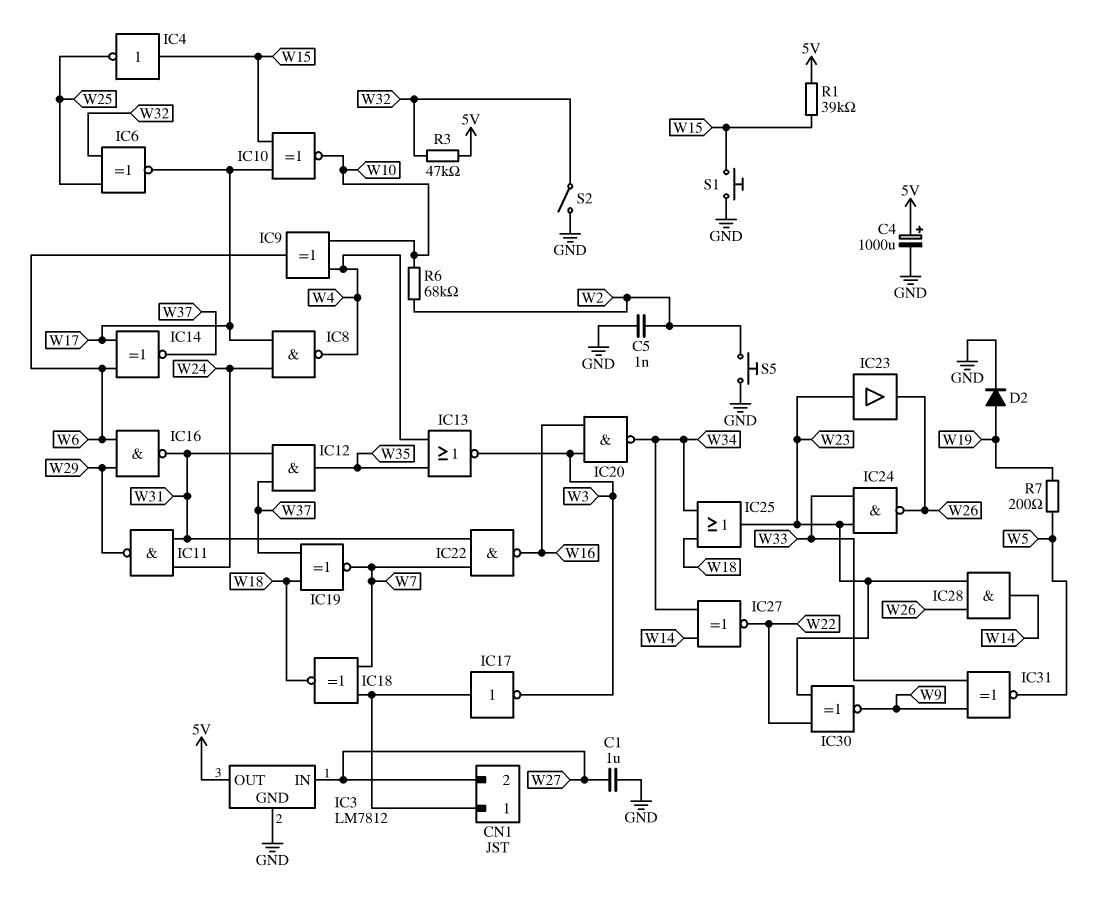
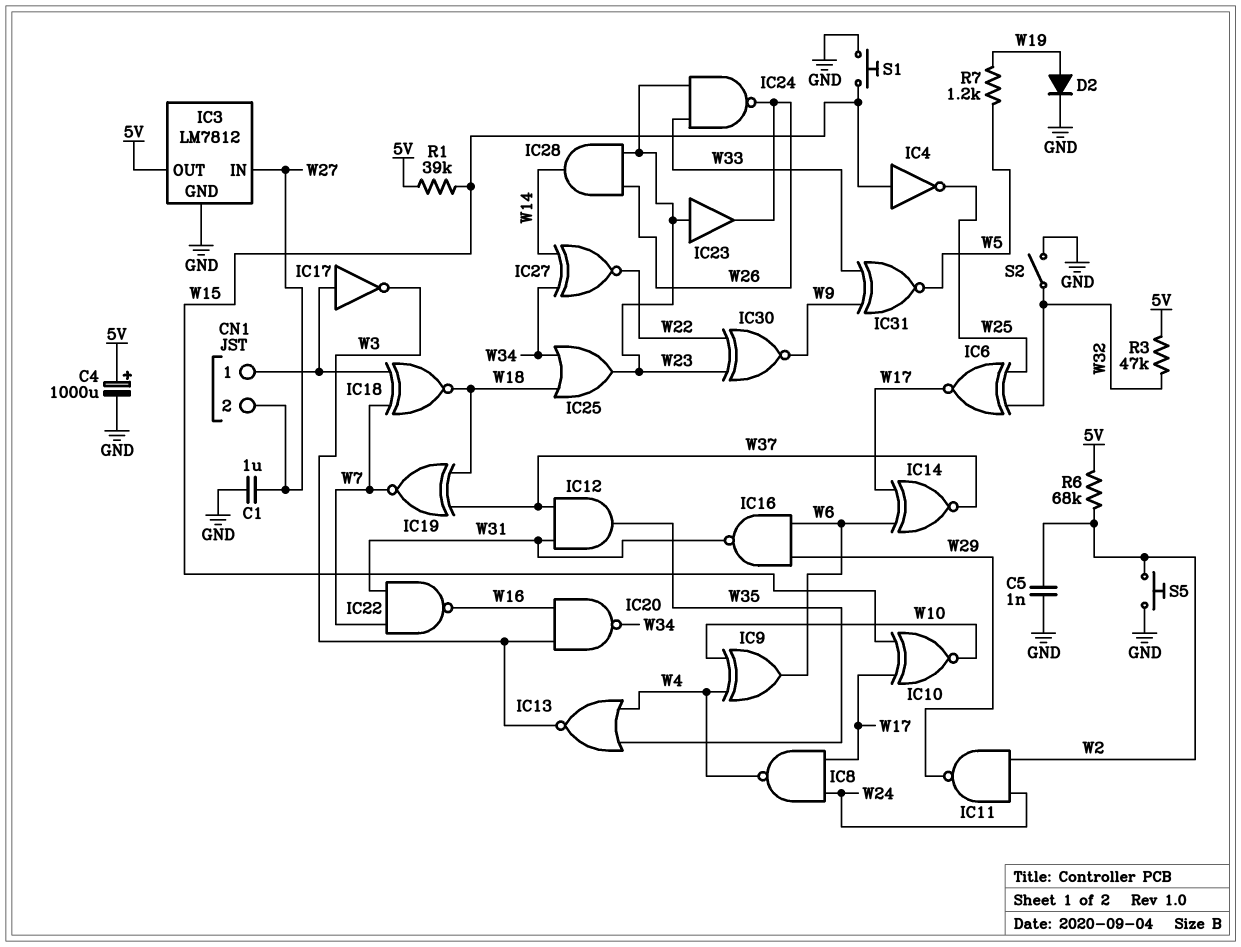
IC11: NAND (in W24, in W31, out W29) -> NAND (in W2, in W24, out W29)
R6: 68k (W2, W10) -> 68k (5V, W2)
R7: 200 (W5, W19) -> 1.2k (W5, W19)

